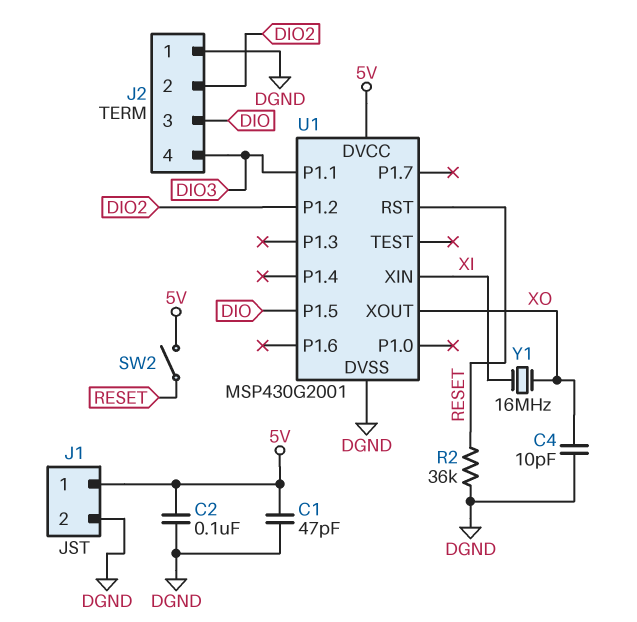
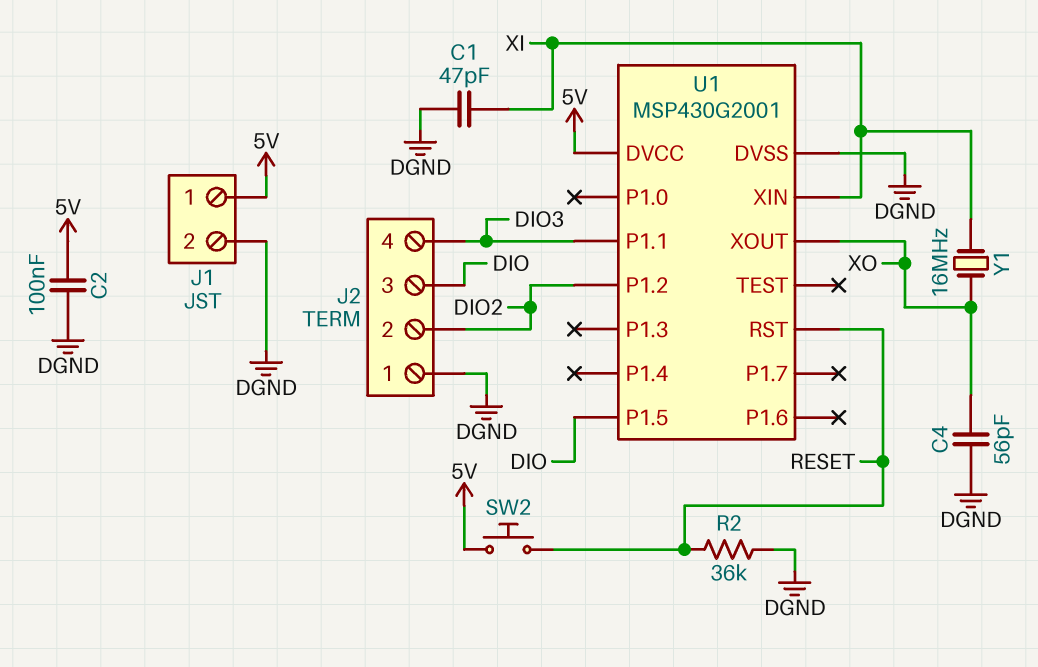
C1: 47pF (5V, DGND) -> 47pF (DGND, XI)
C4: 10pF (DGND, XO) -> 56pF (DGND, XO)
SW2: switch (5V, RESET) -> button (5V, RESET)

